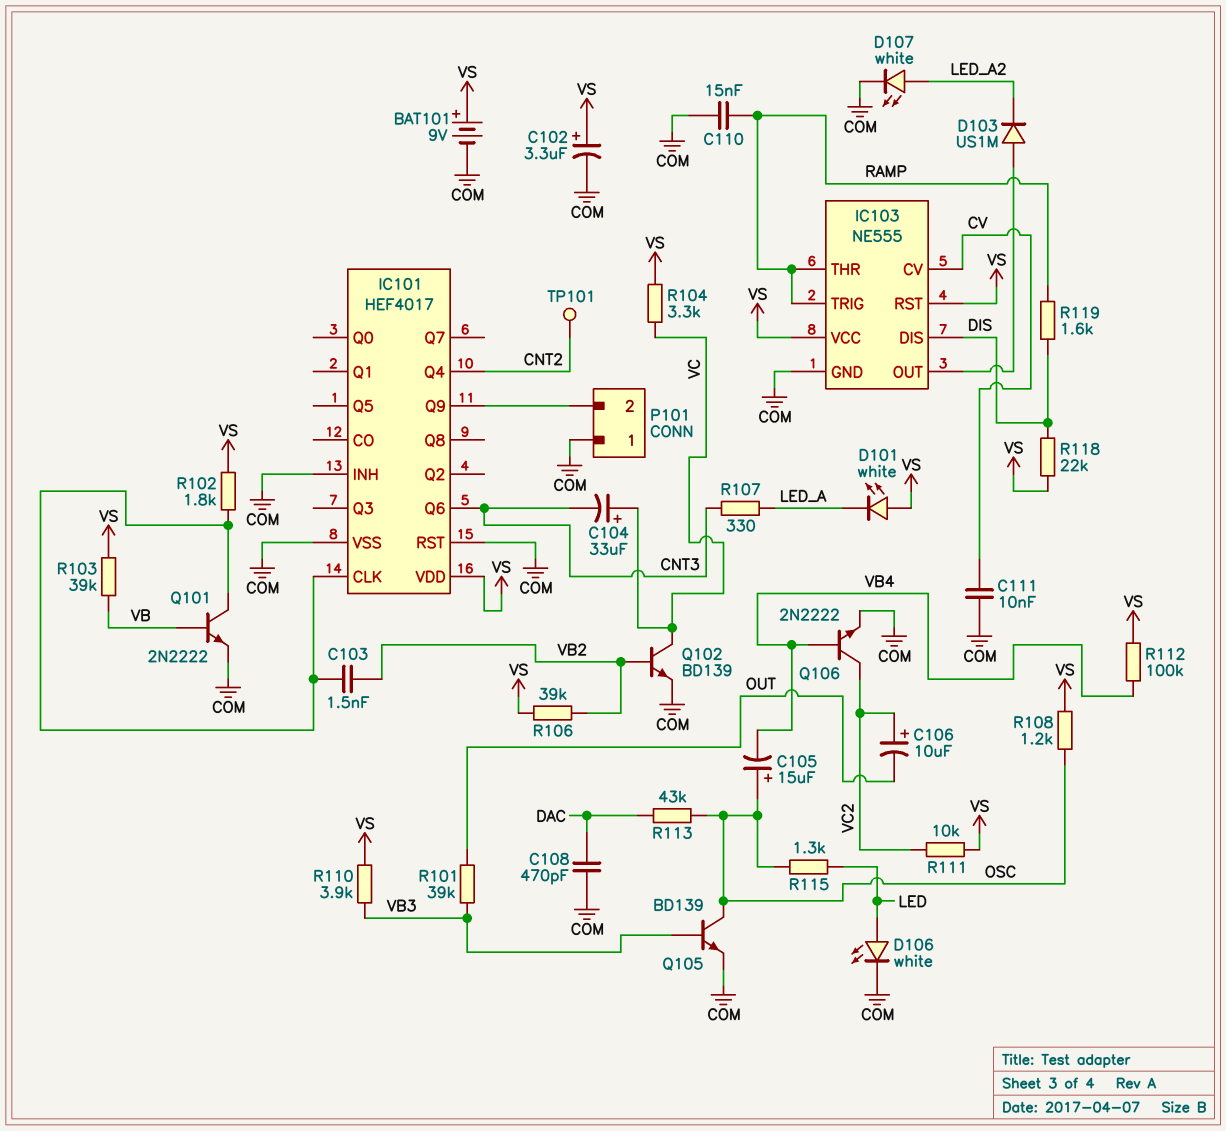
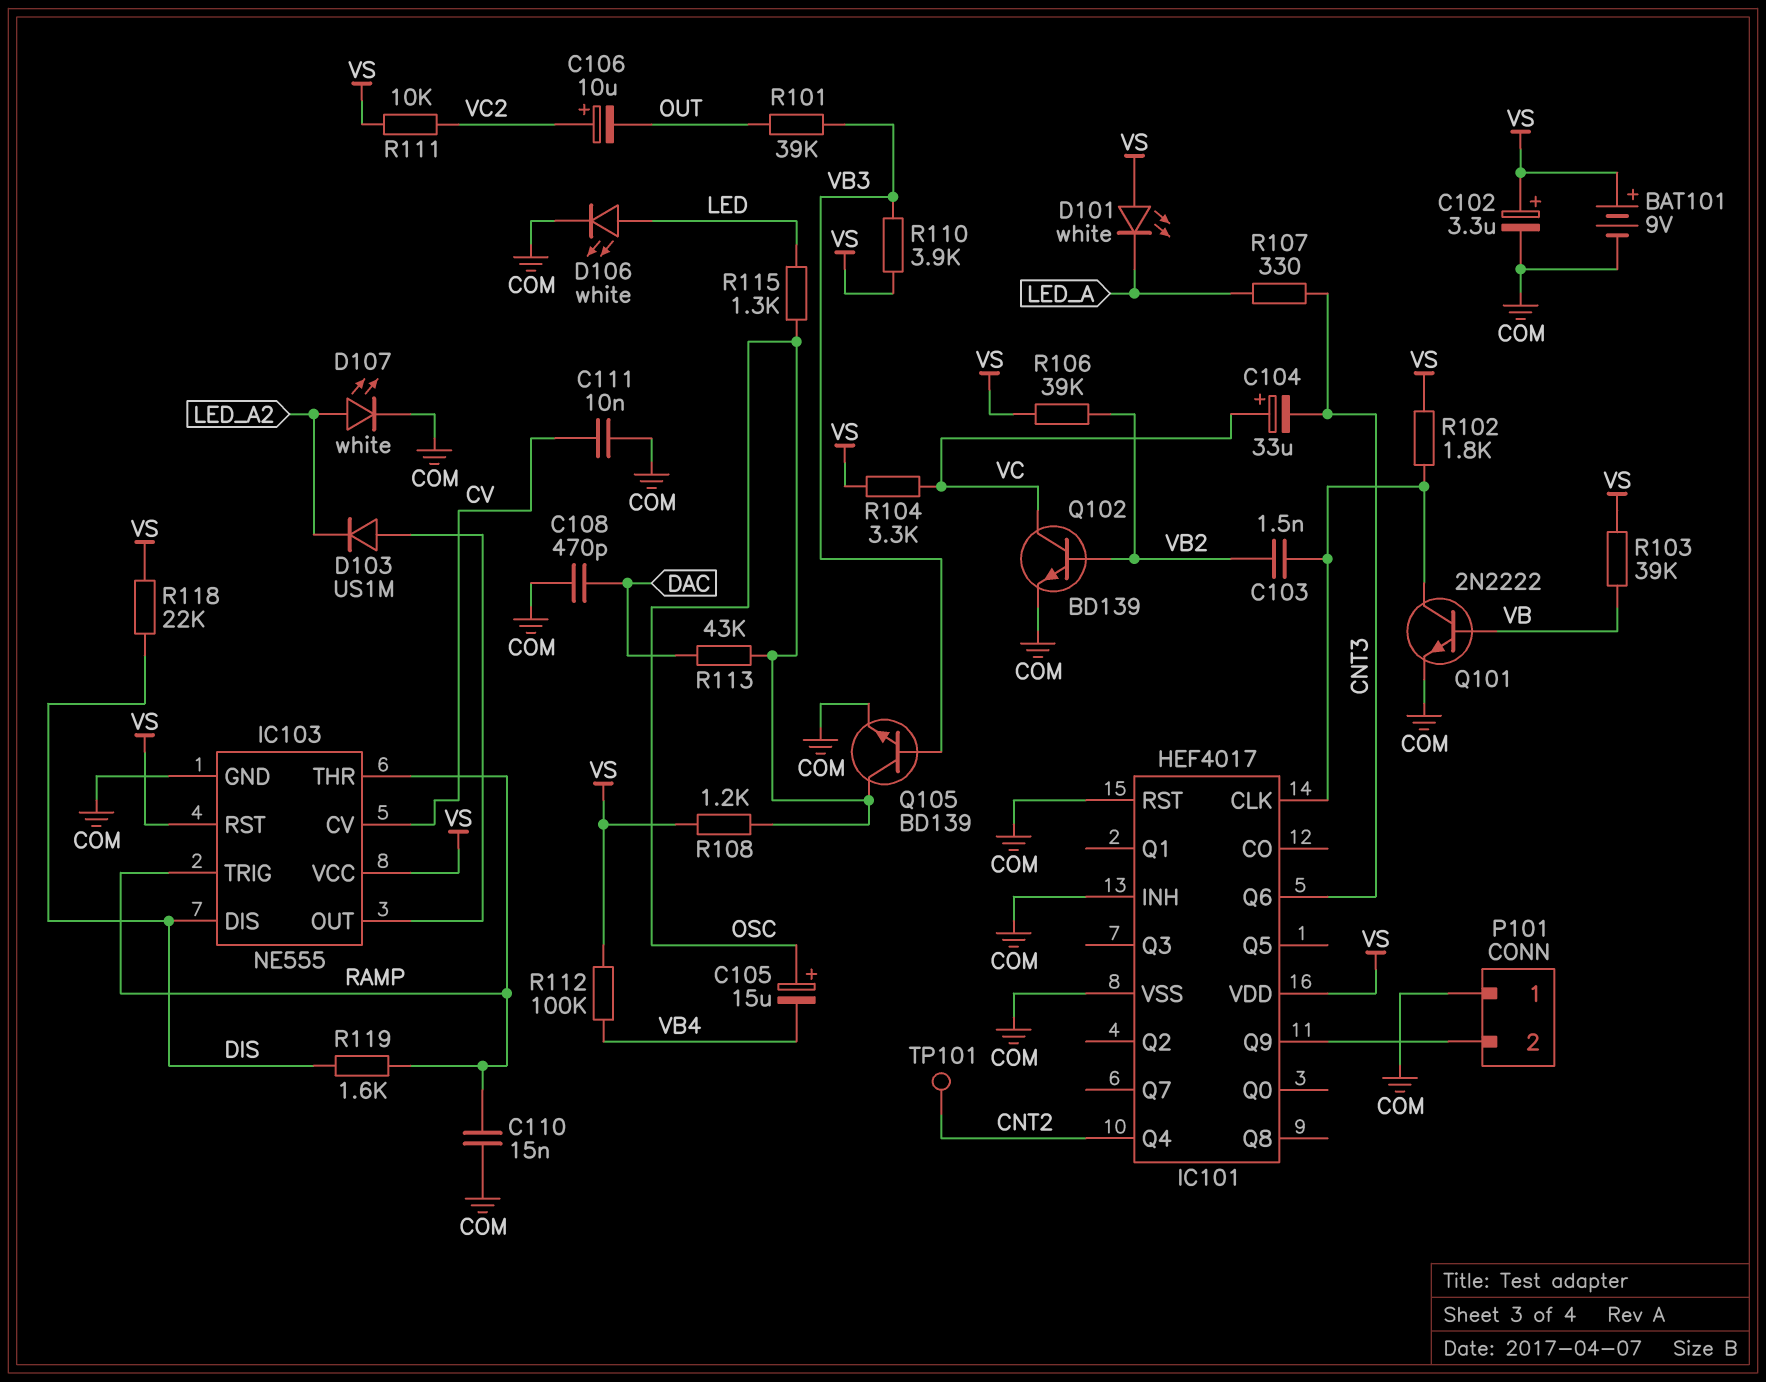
Q106: NPN 2N2222 (B VB4, C VC2, E COM) -> none

